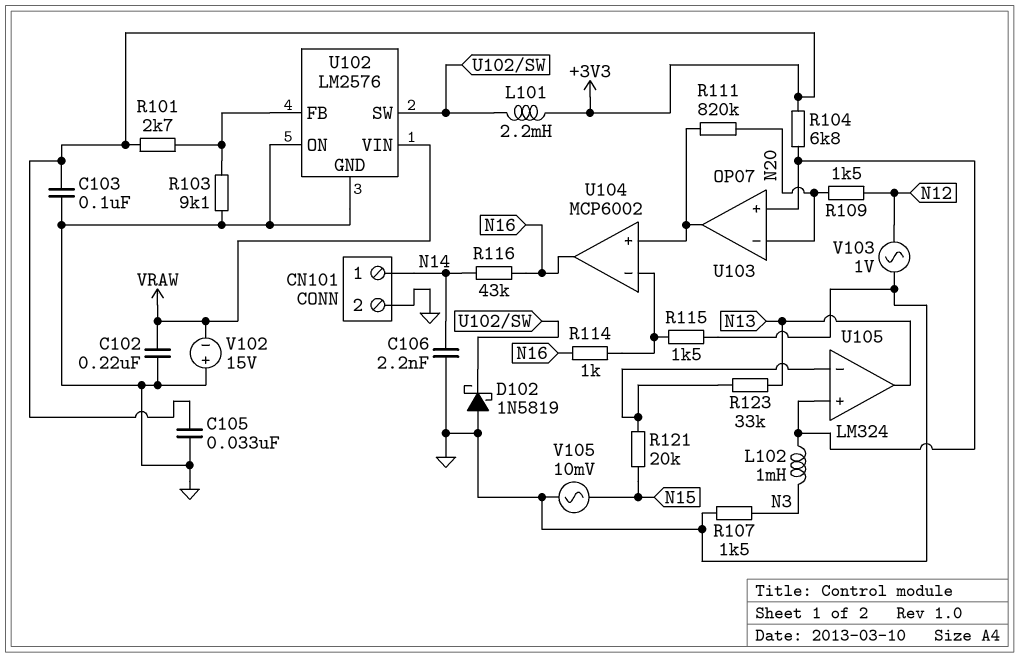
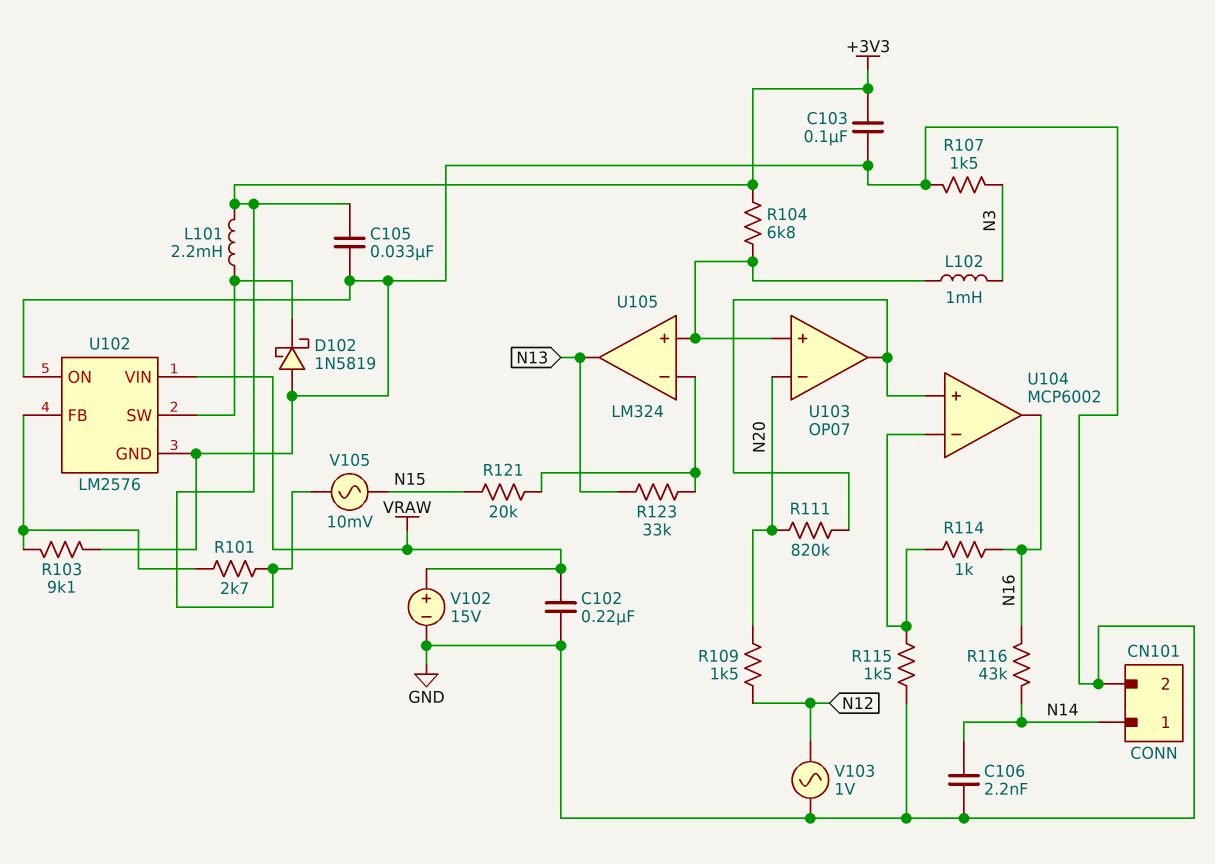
V102: 15V (plus GND, minus VRAW) -> 15V (plus VRAW, minus GND)
V105: AC 10mV (GND, N15) -> AC 10mV (+3V3, N15)

